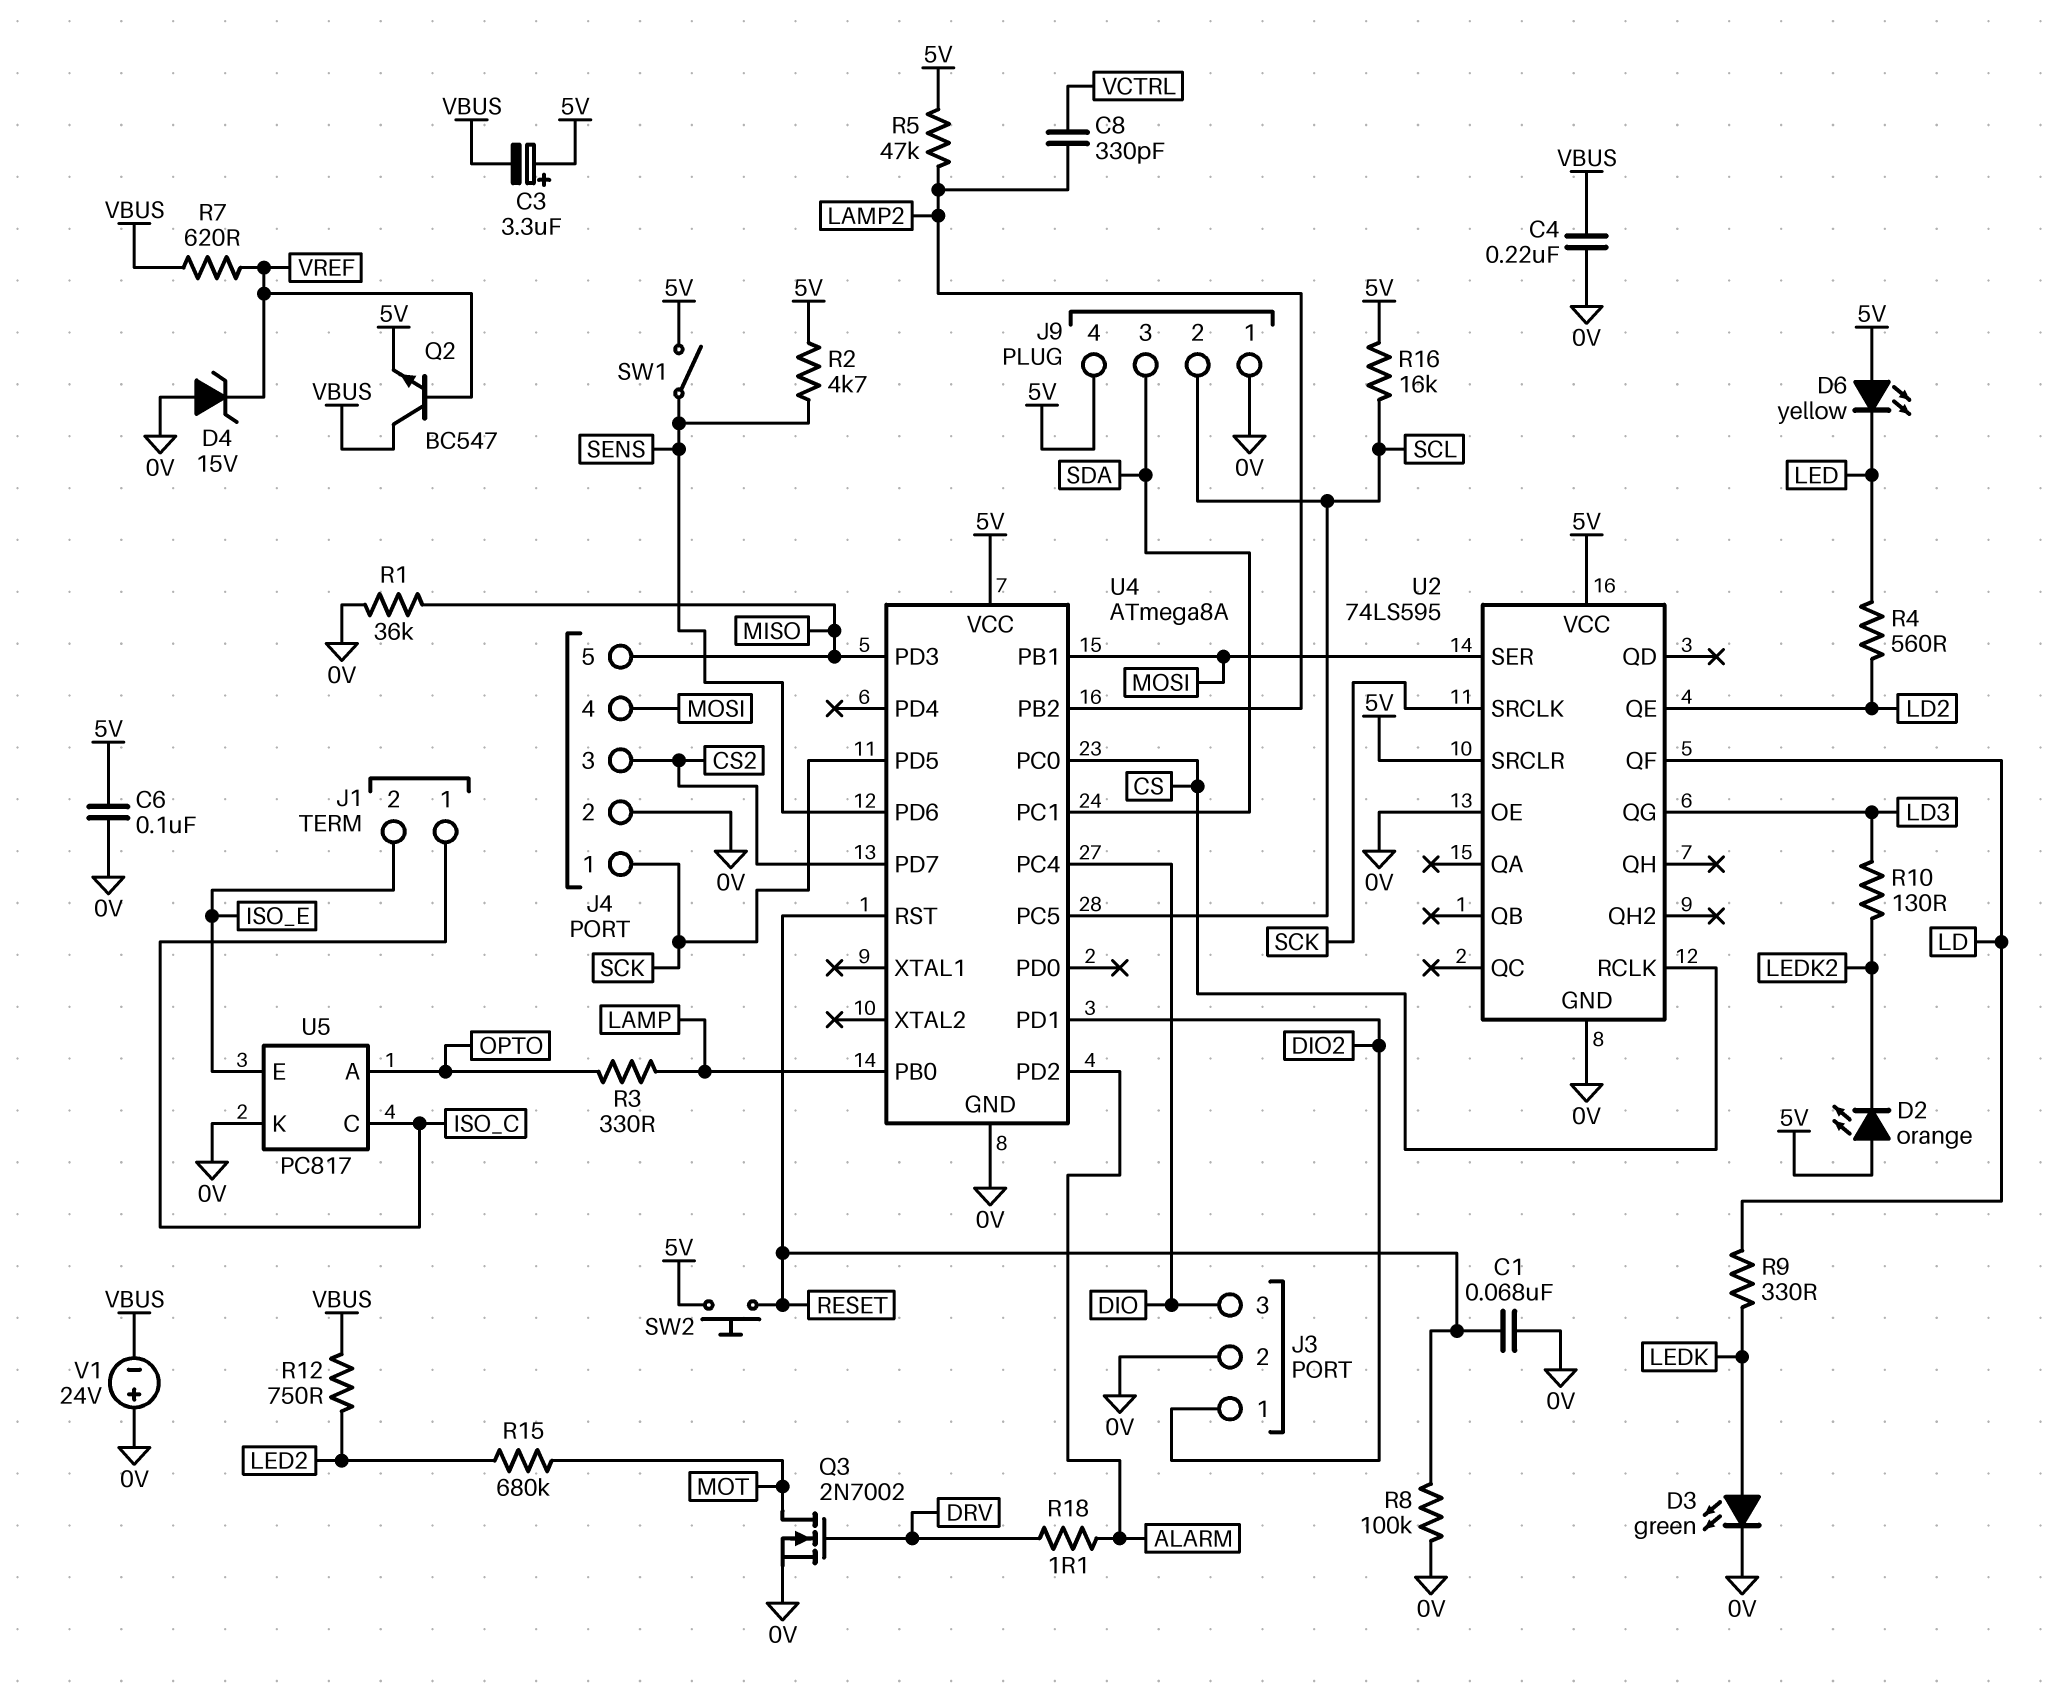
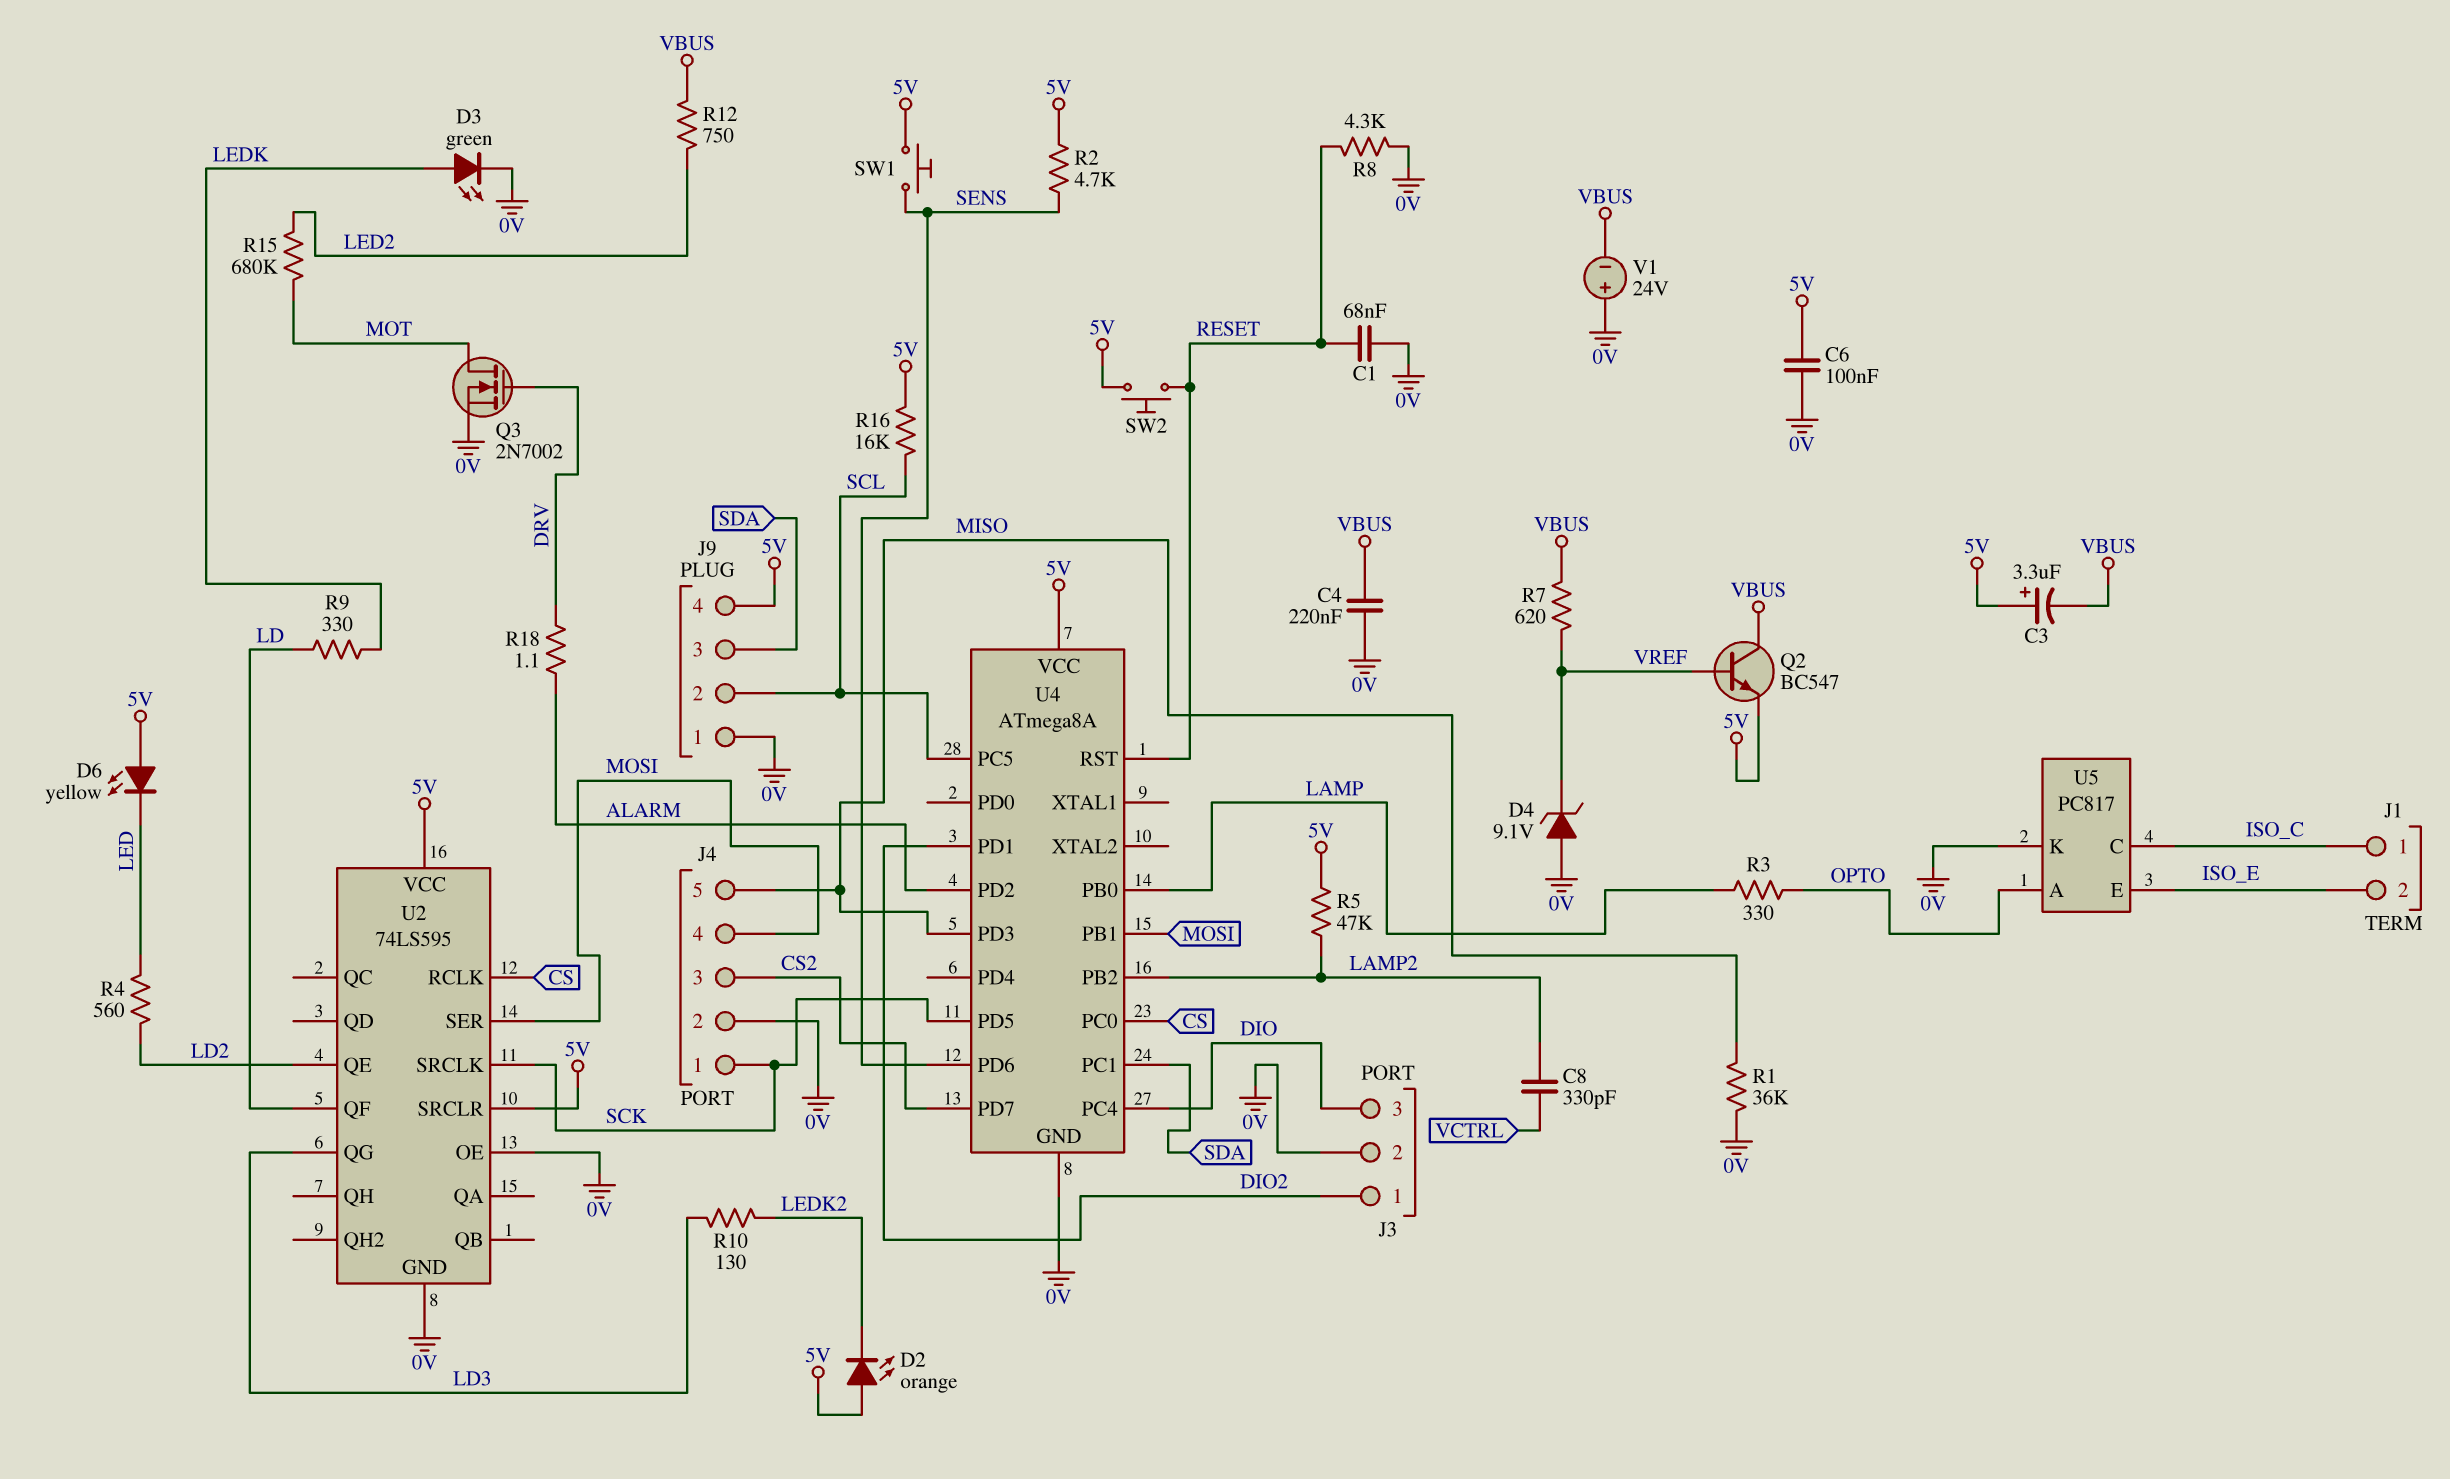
D4: zener 15V (A 0V, K VREF) -> zener 9.1V (A 0V, K VREF)
R8: 100k (0V, RESET) -> 4.3k (0V, RESET)
SW1: switch (5V, SENS) -> button (5V, SENS)

